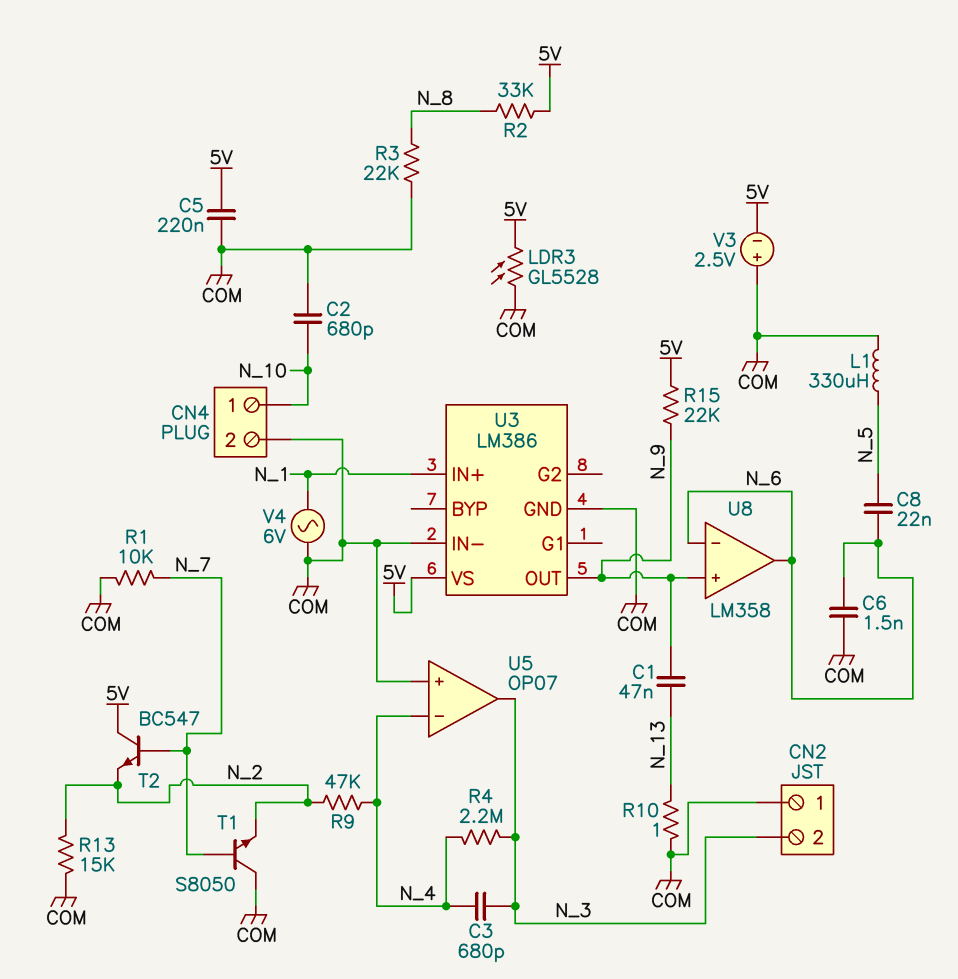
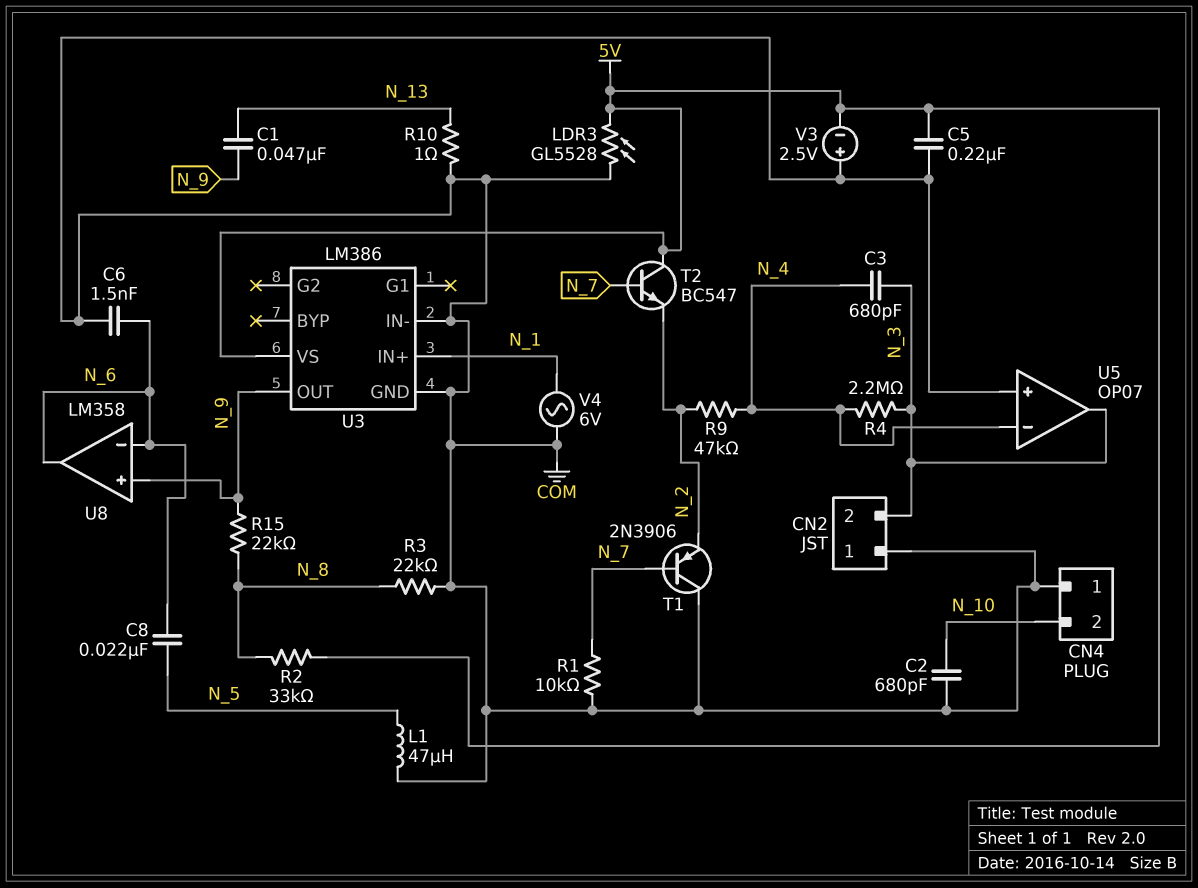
CN4 pin 1: N_10 -> COM
CN4 pin 2: COM -> N_10
L1: 330uH (COM, N_5) -> 47uH (COM, N_5)
R13: 15k (COM, N_2) -> none
R15: 22k (5V, N_9) -> 22k (N_8, N_9)
T1: NPN S8050 (B N_7, C COM, E N_2) -> PNP 2N3906 (B N_7, C COM, E N_2)

